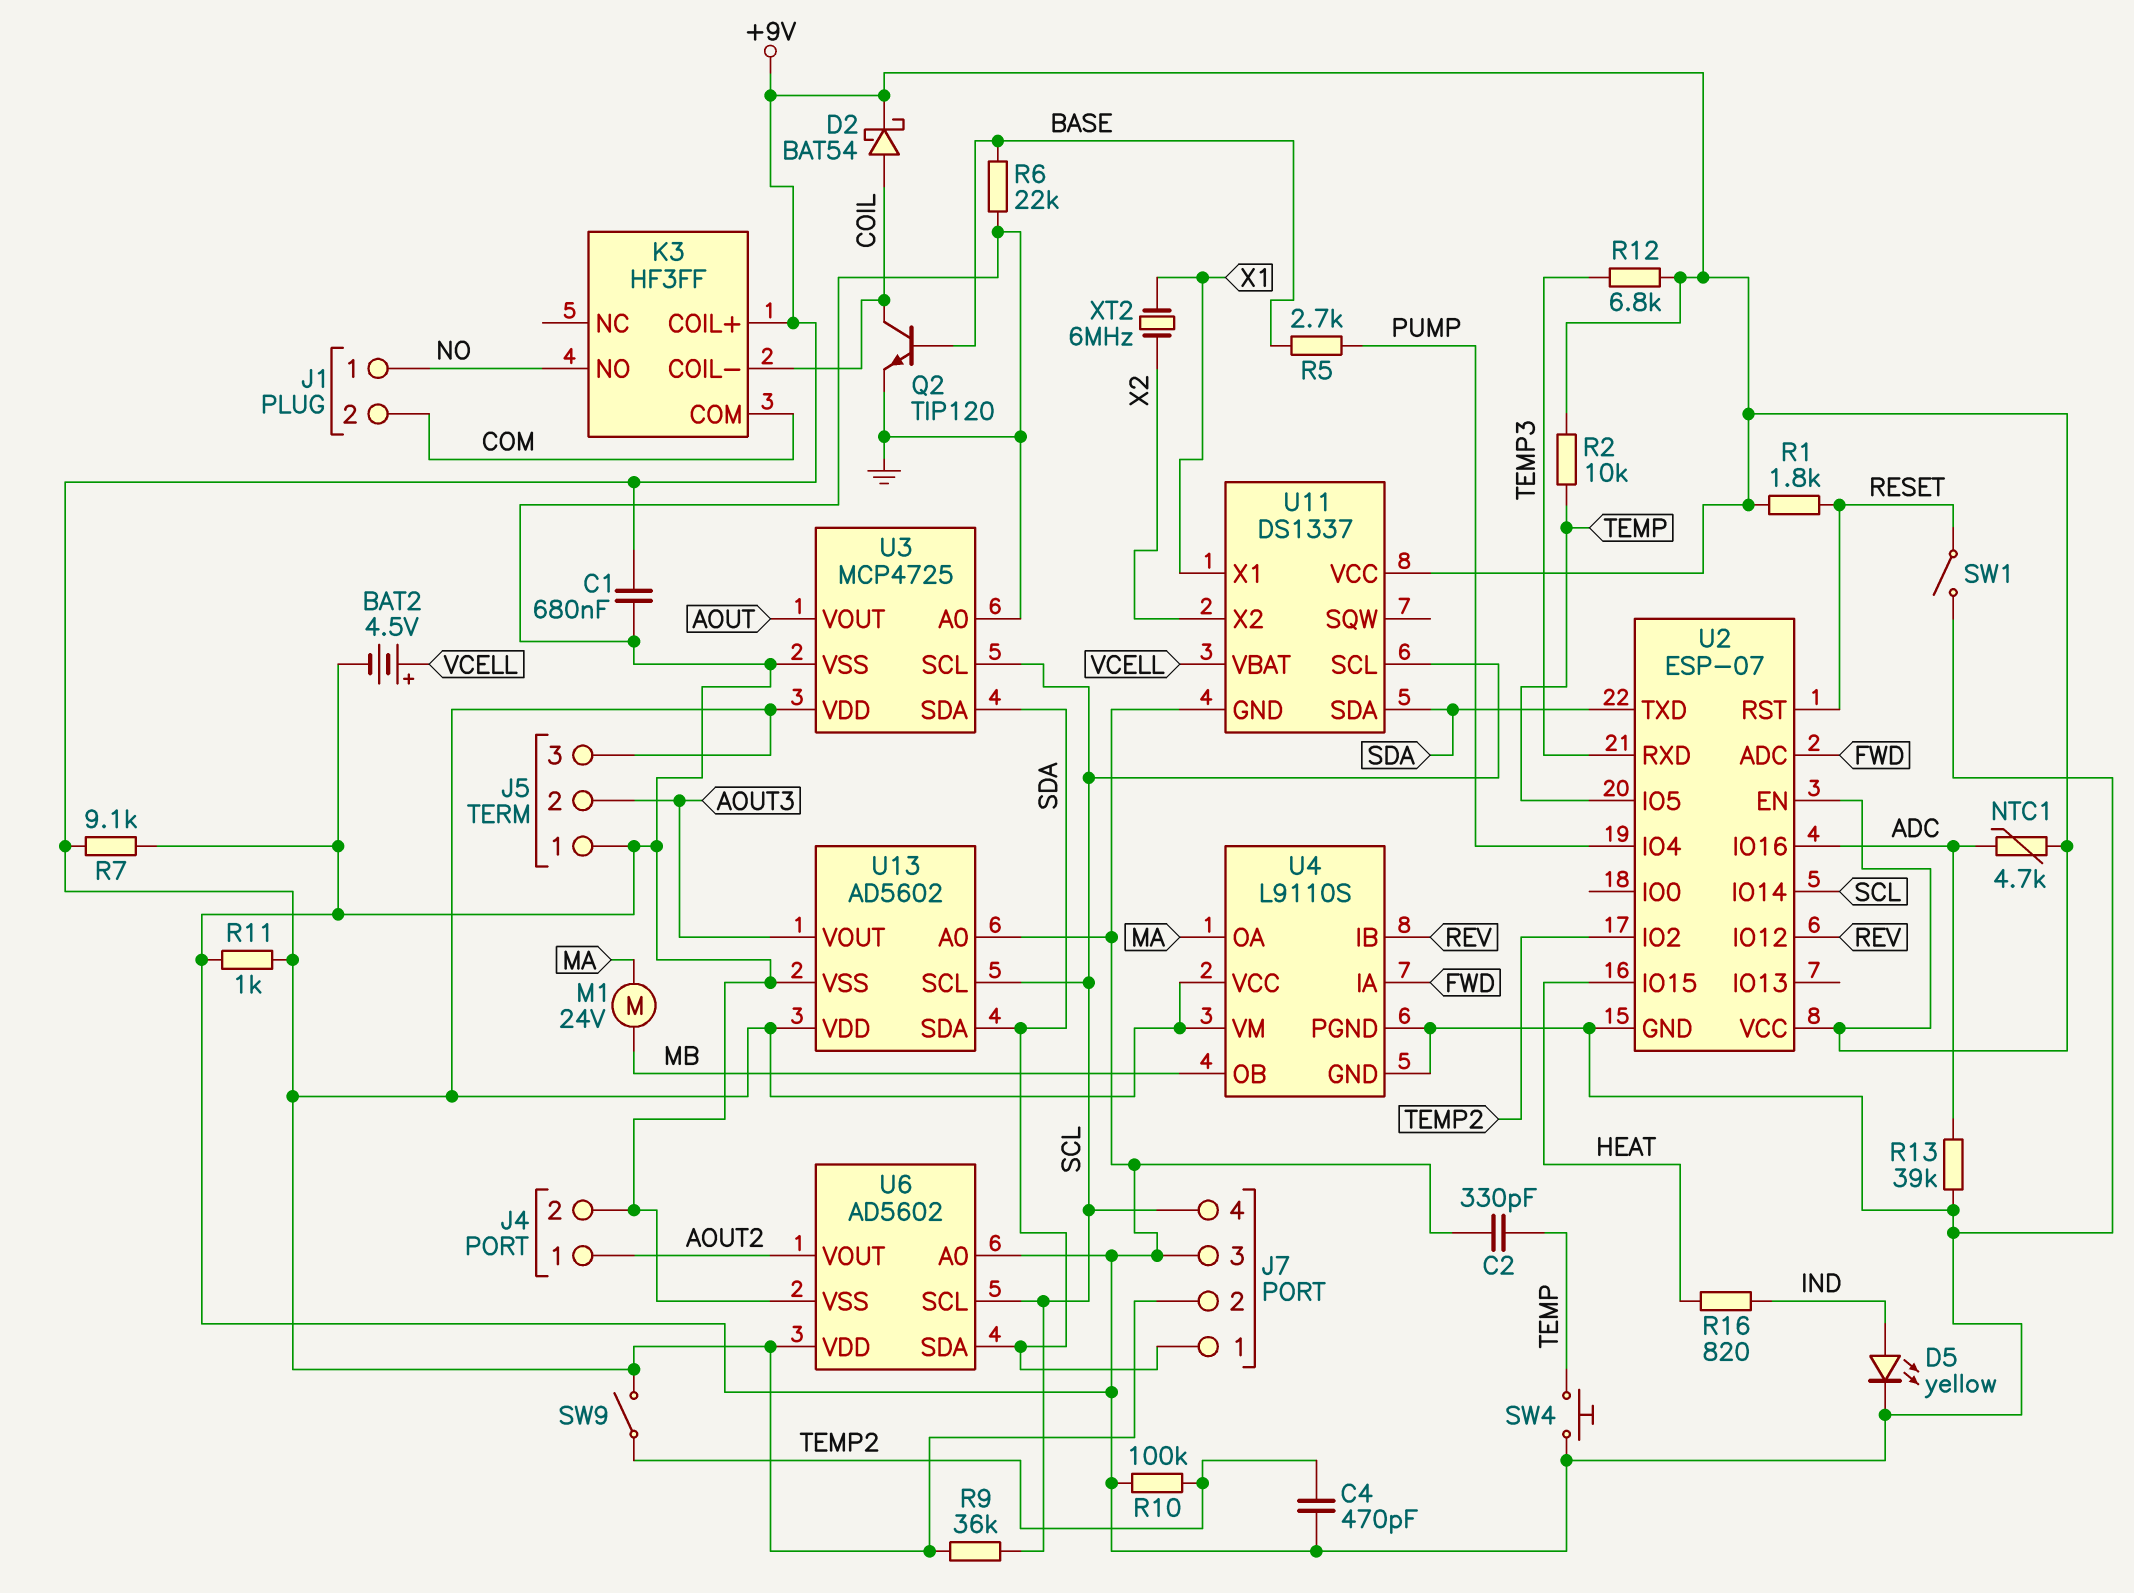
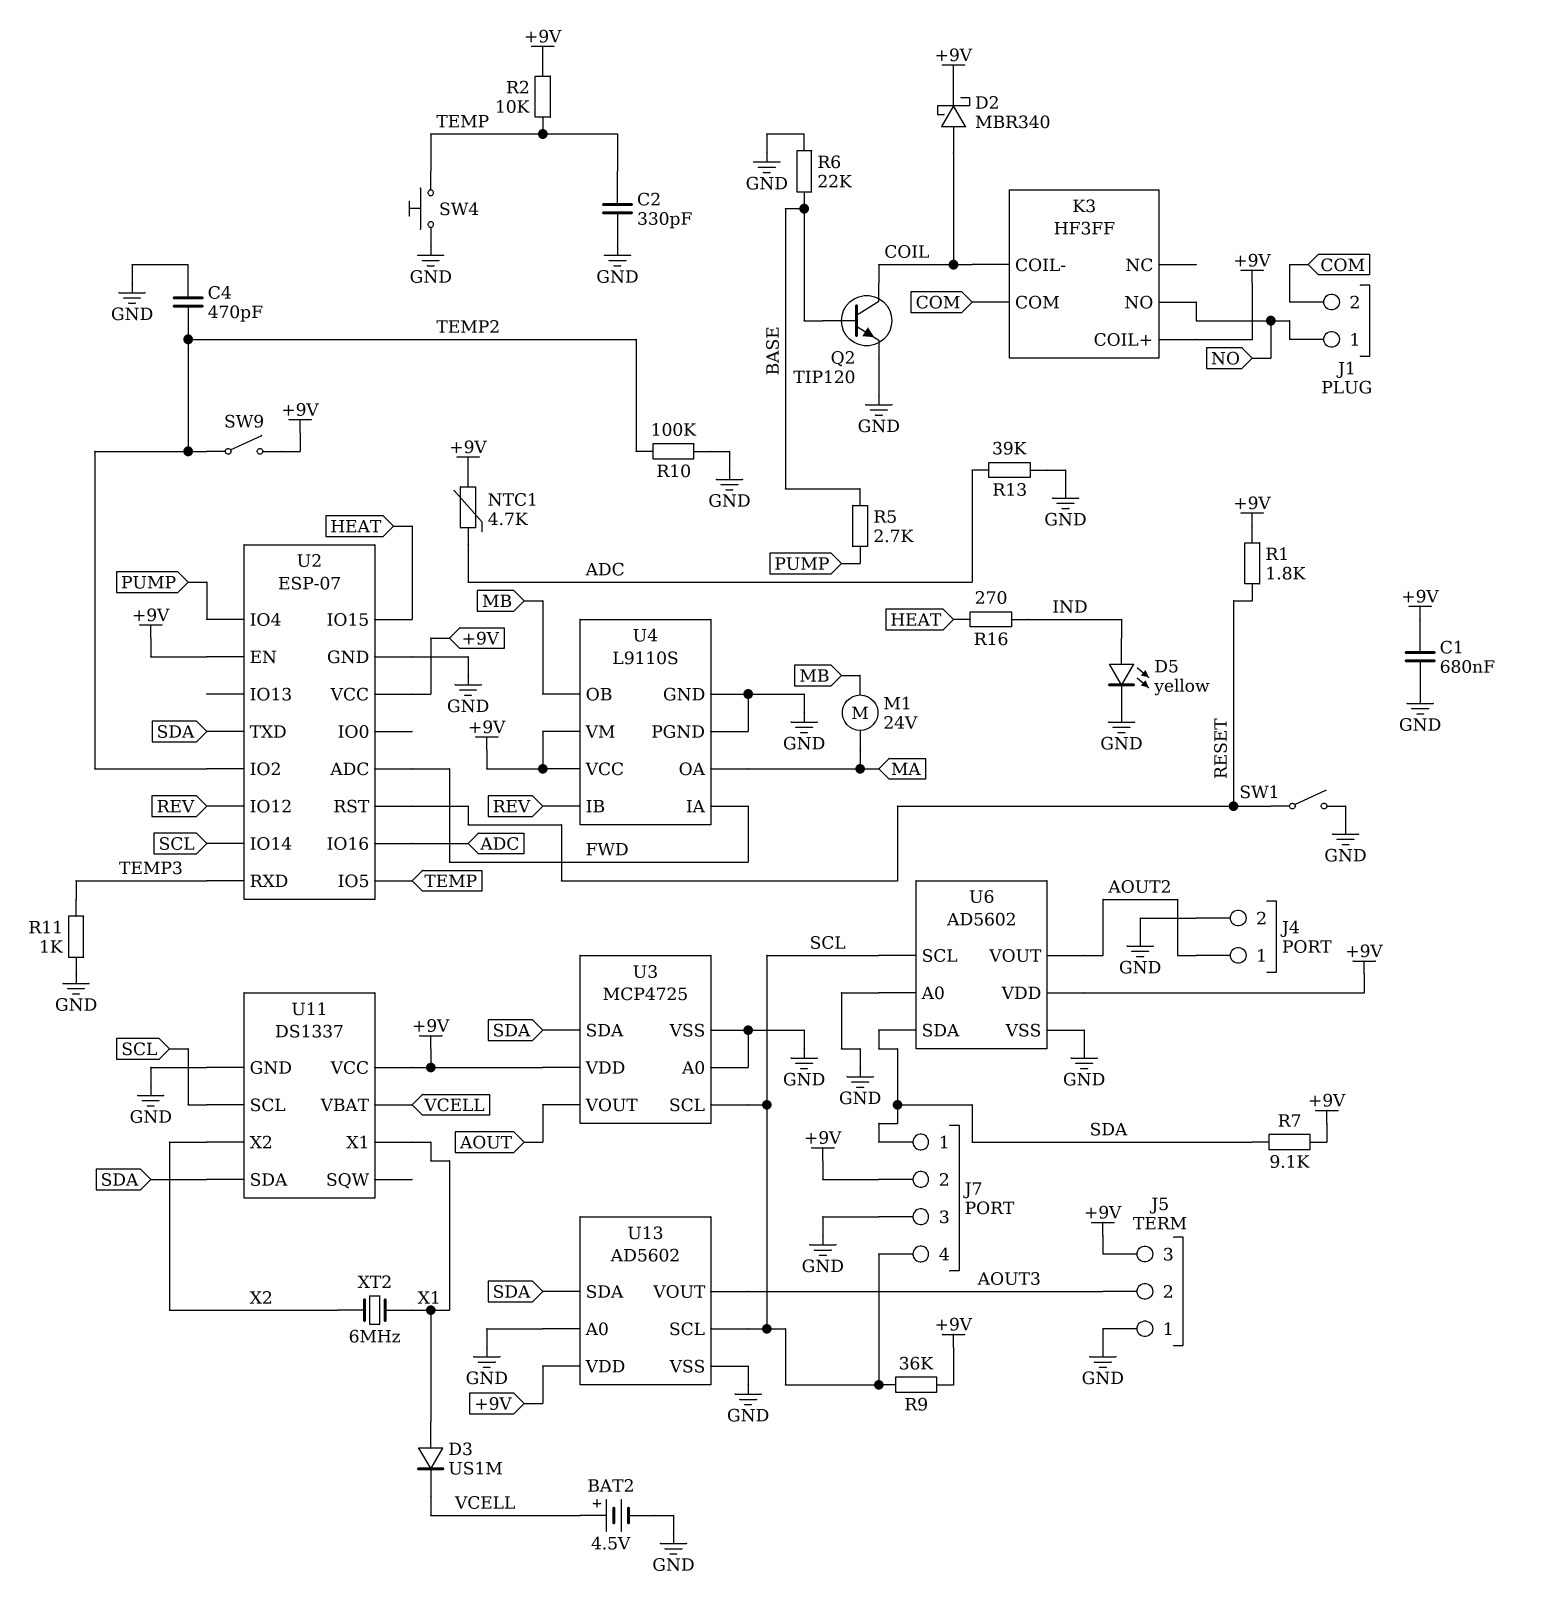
D2: schottky BAT54 (A COIL, K +9V) -> schottky MBR340 (A COIL, K +9V)
D3: none -> diode US1M (A X1, K VCELL)
R7: 9.1k (+9V, GND) -> 9.1k (+9V, SDA)
R11: 1k (+9V, GND) -> 1k (GND, TEMP3)
R12: 6.8k (+9V, TEMP3) -> none
R16: 820 (HEAT, IND) -> 270 (HEAT, IND)

